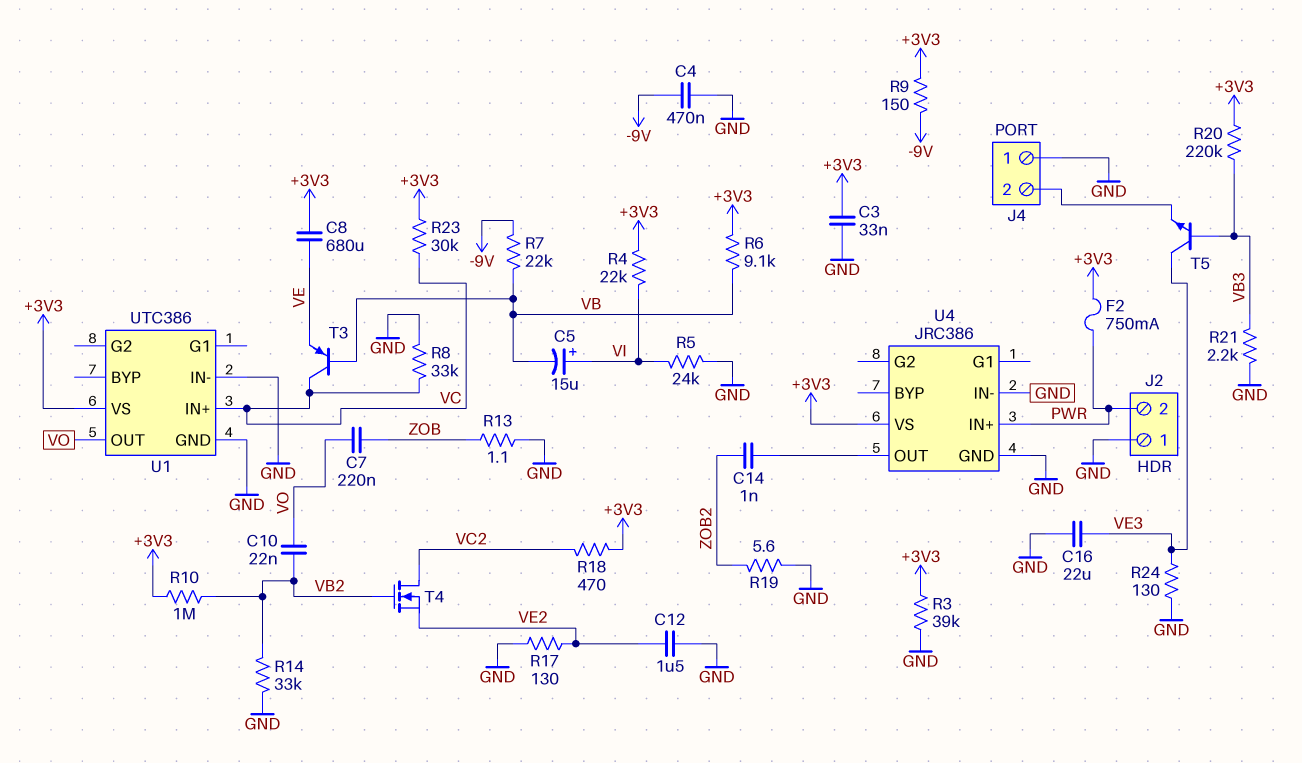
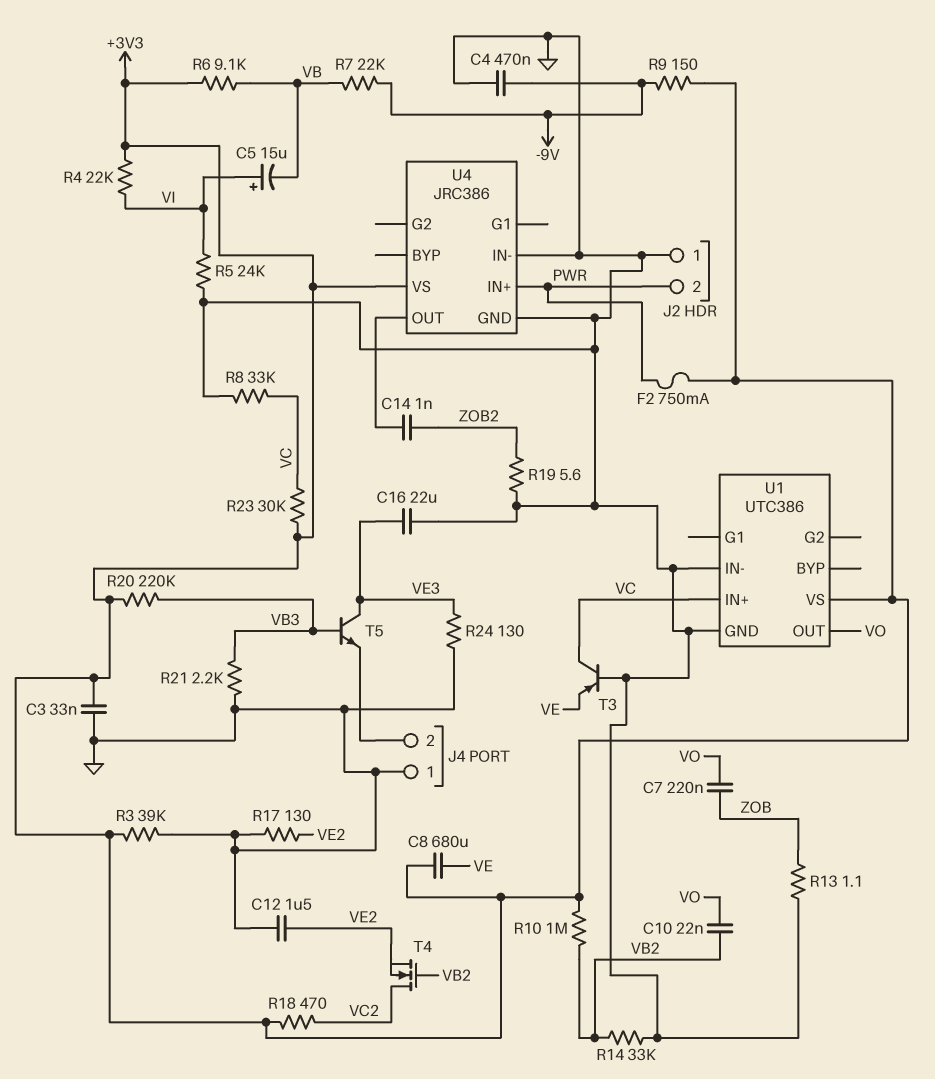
T3: PNP (B VB, C VC, E VE) -> PNP (B GND, C VC, E VE)

